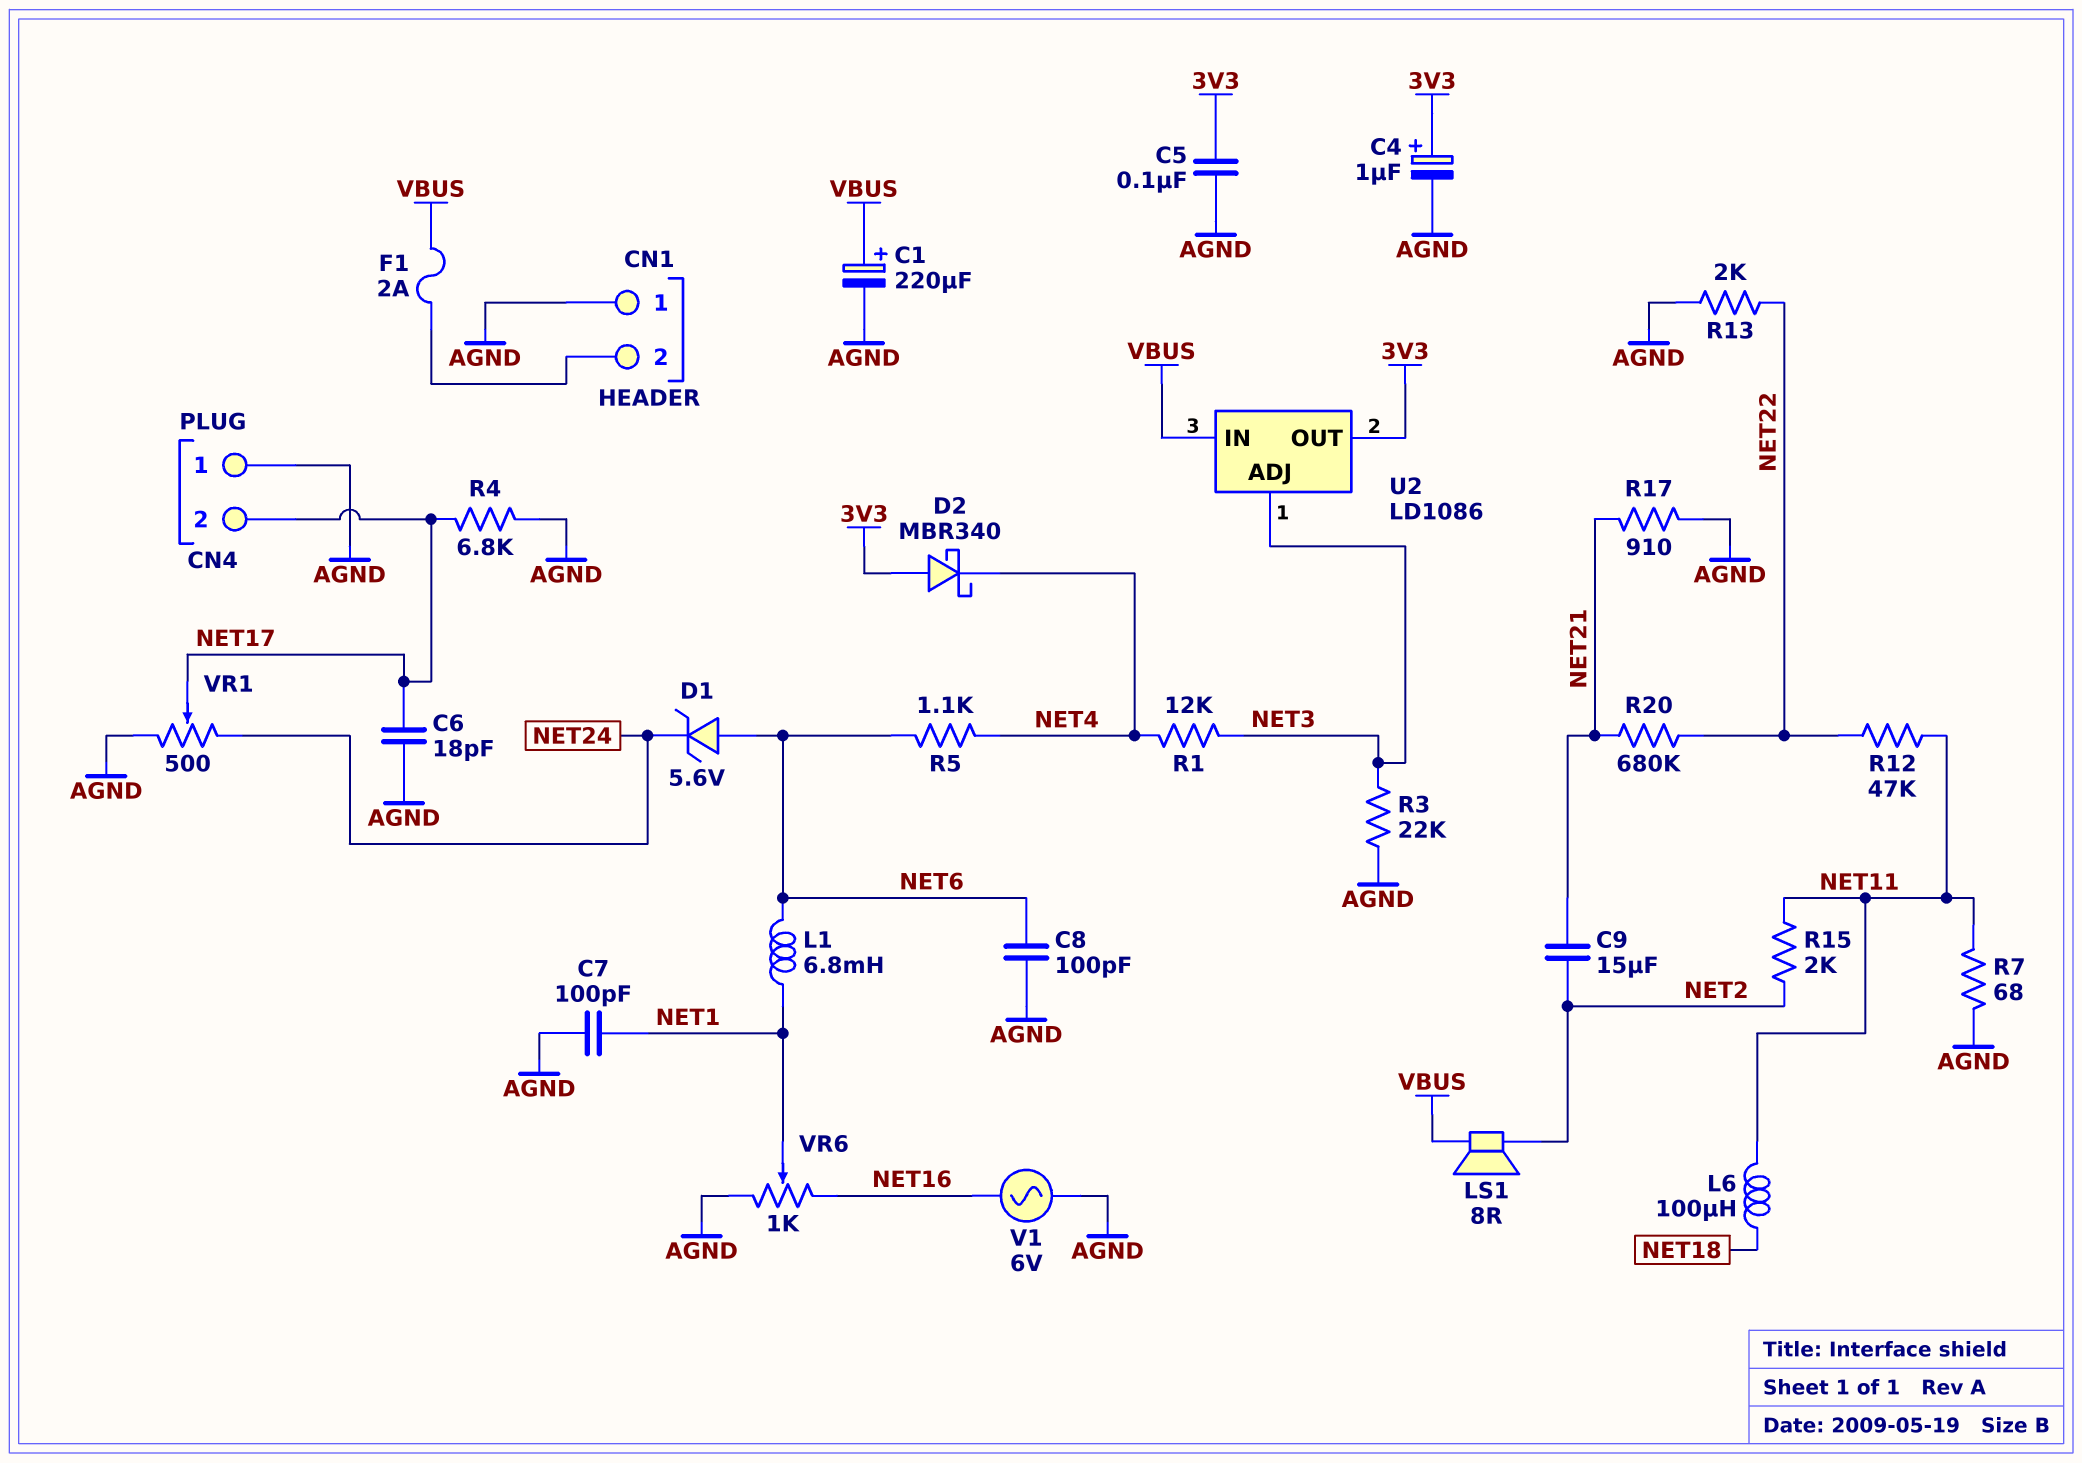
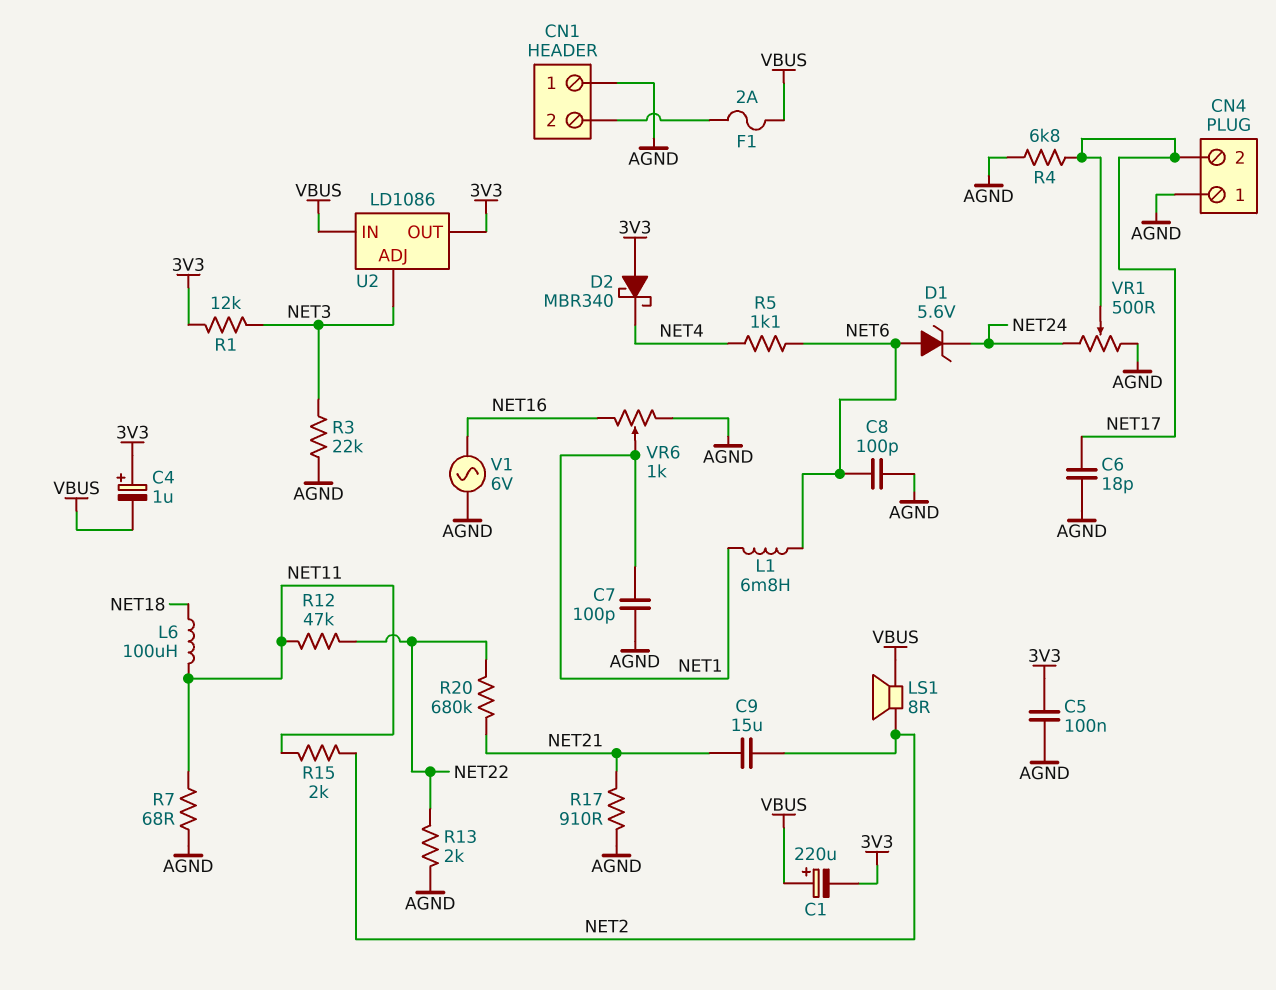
C1: 220uF (plus VBUS, minus AGND) -> 220uF (plus VBUS, minus 3V3)
C4: 1uF (plus 3V3, minus AGND) -> 1uF (plus 3V3, minus VBUS)
R1: 12k (NET3, NET4) -> 12k (3V3, NET3)

